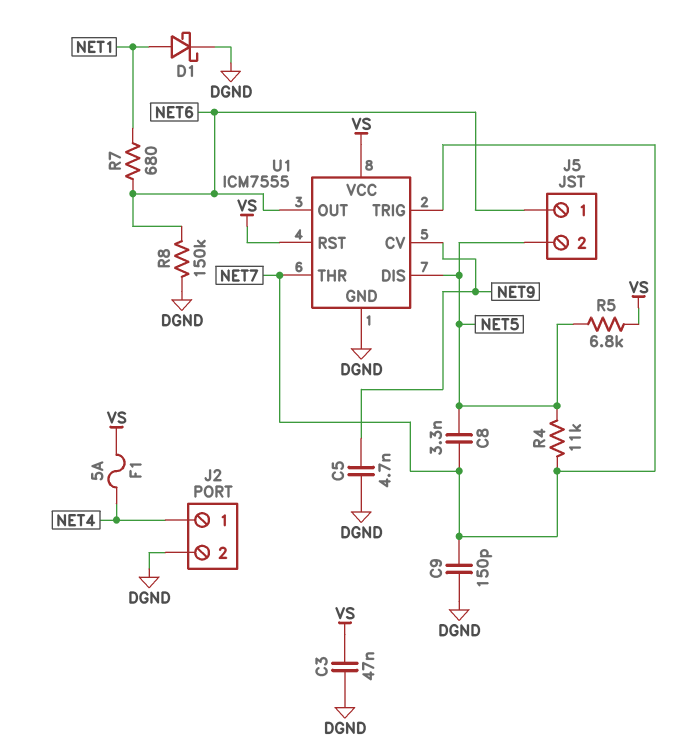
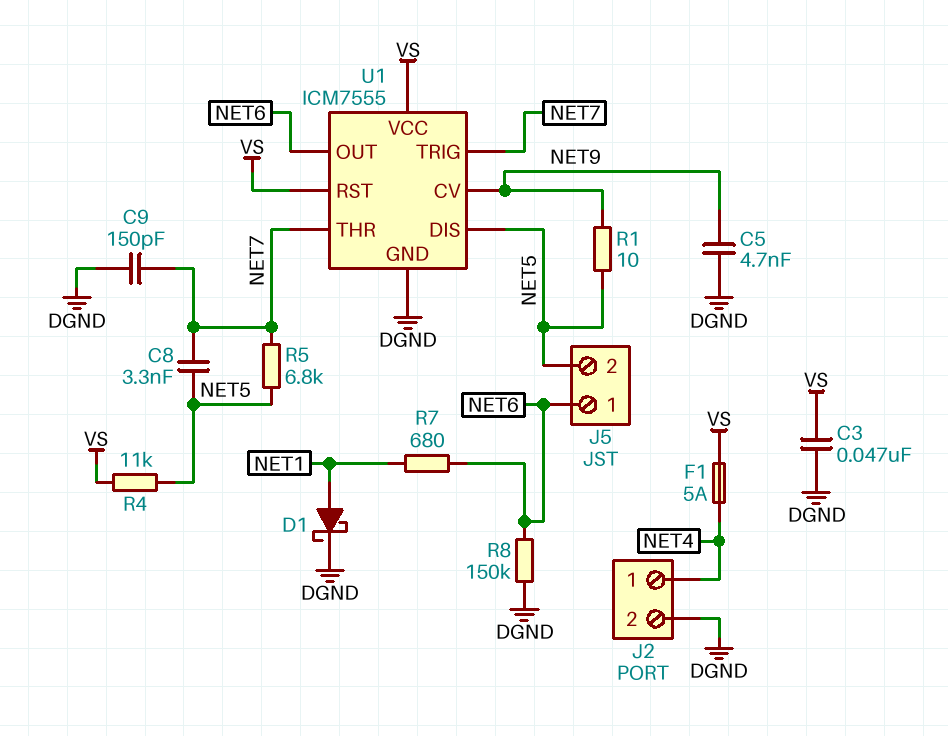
R1: none -> 10 (NET5, NET9)
R4: 11k (NET5, NET7) -> 11k (NET5, VS)
R5: 6.8k (NET5, VS) -> 6.8k (NET5, NET7)

